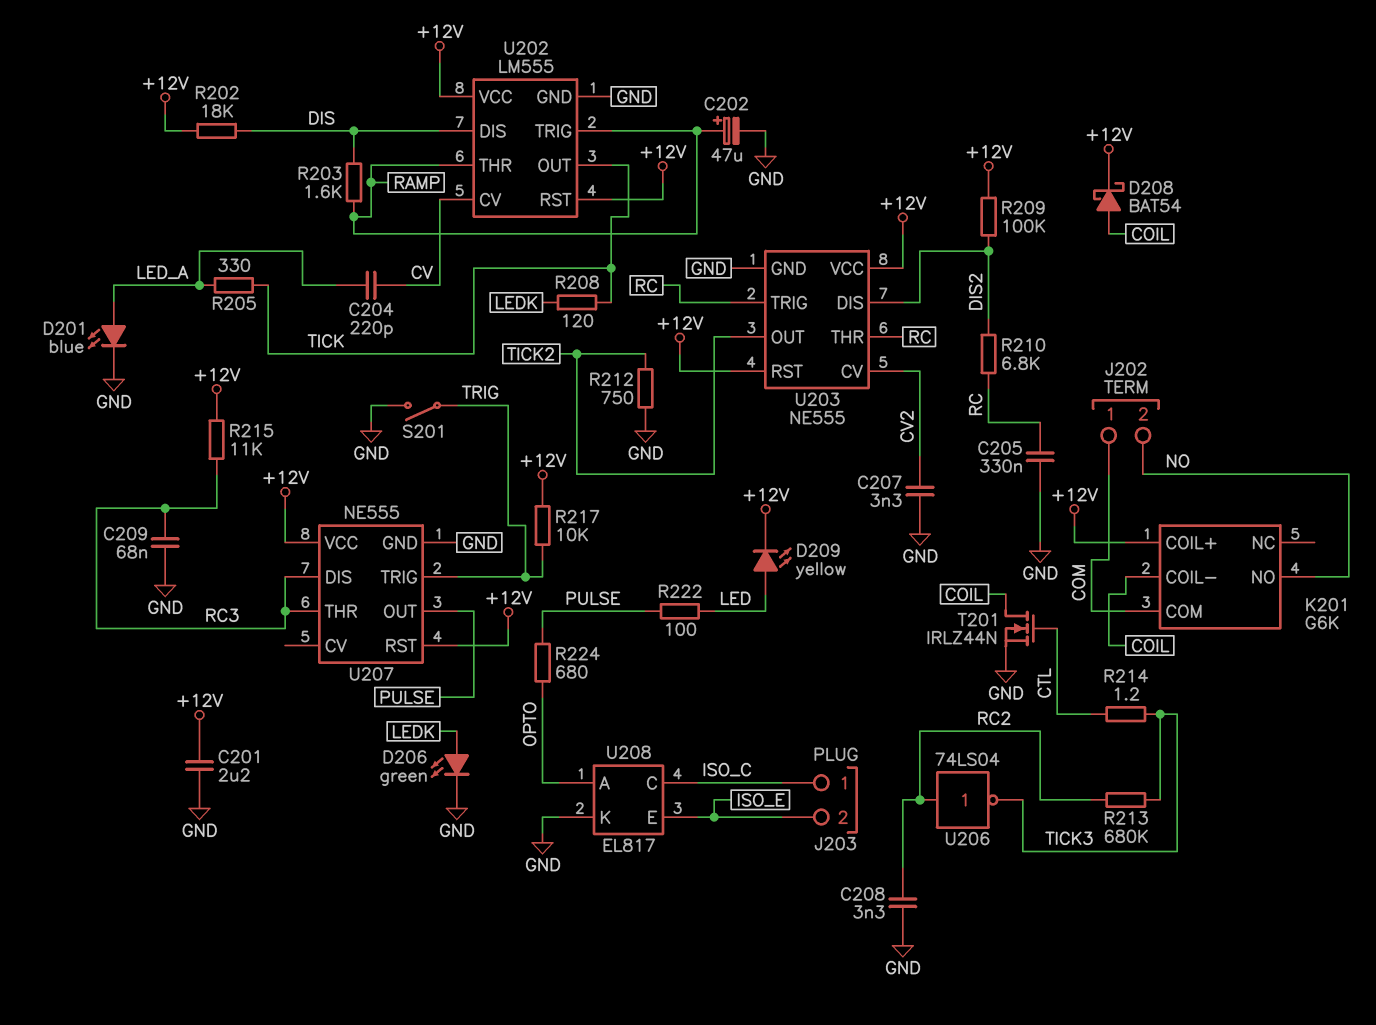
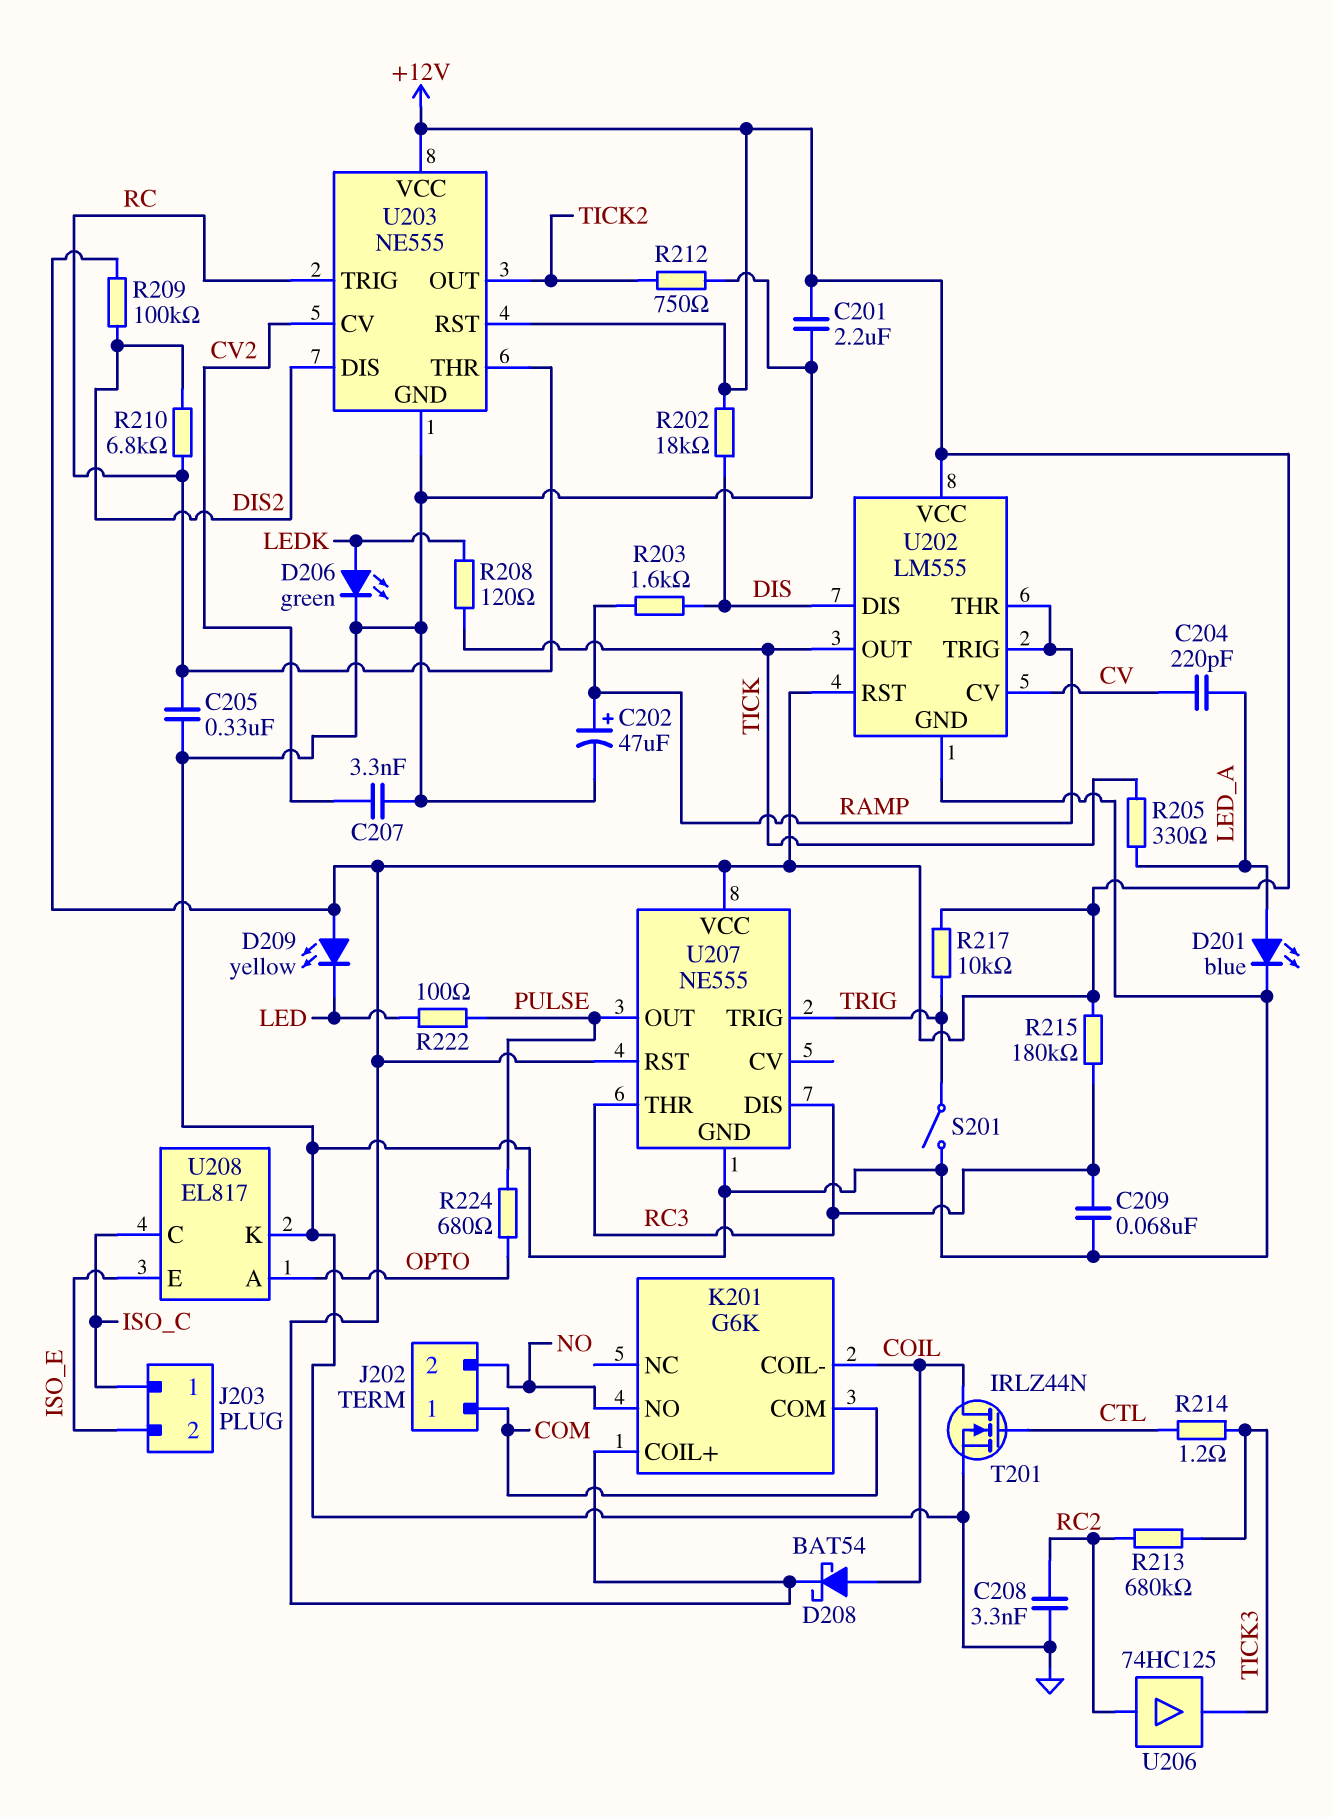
D209: LED yellow (A LED, K +12V) -> LED yellow (A +12V, K LED)
R215: 11k (+12V, RC3) -> 180k (+12V, RC3)
U206: NOT 74LS04 (in RC2, out TICK3) -> buffer 74HC125 (in RC2, out TICK3)

